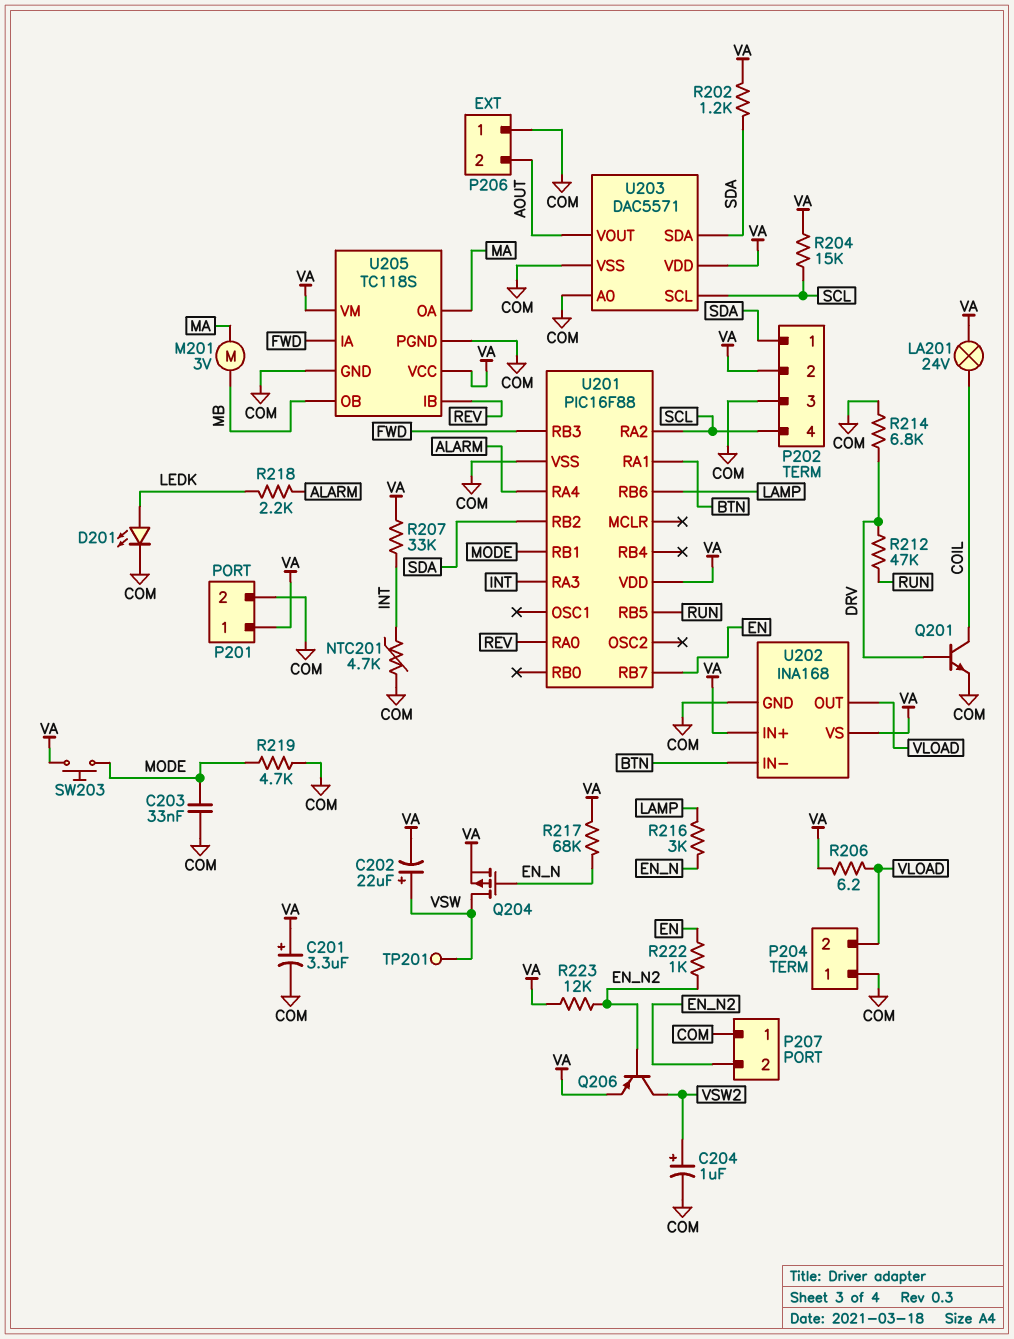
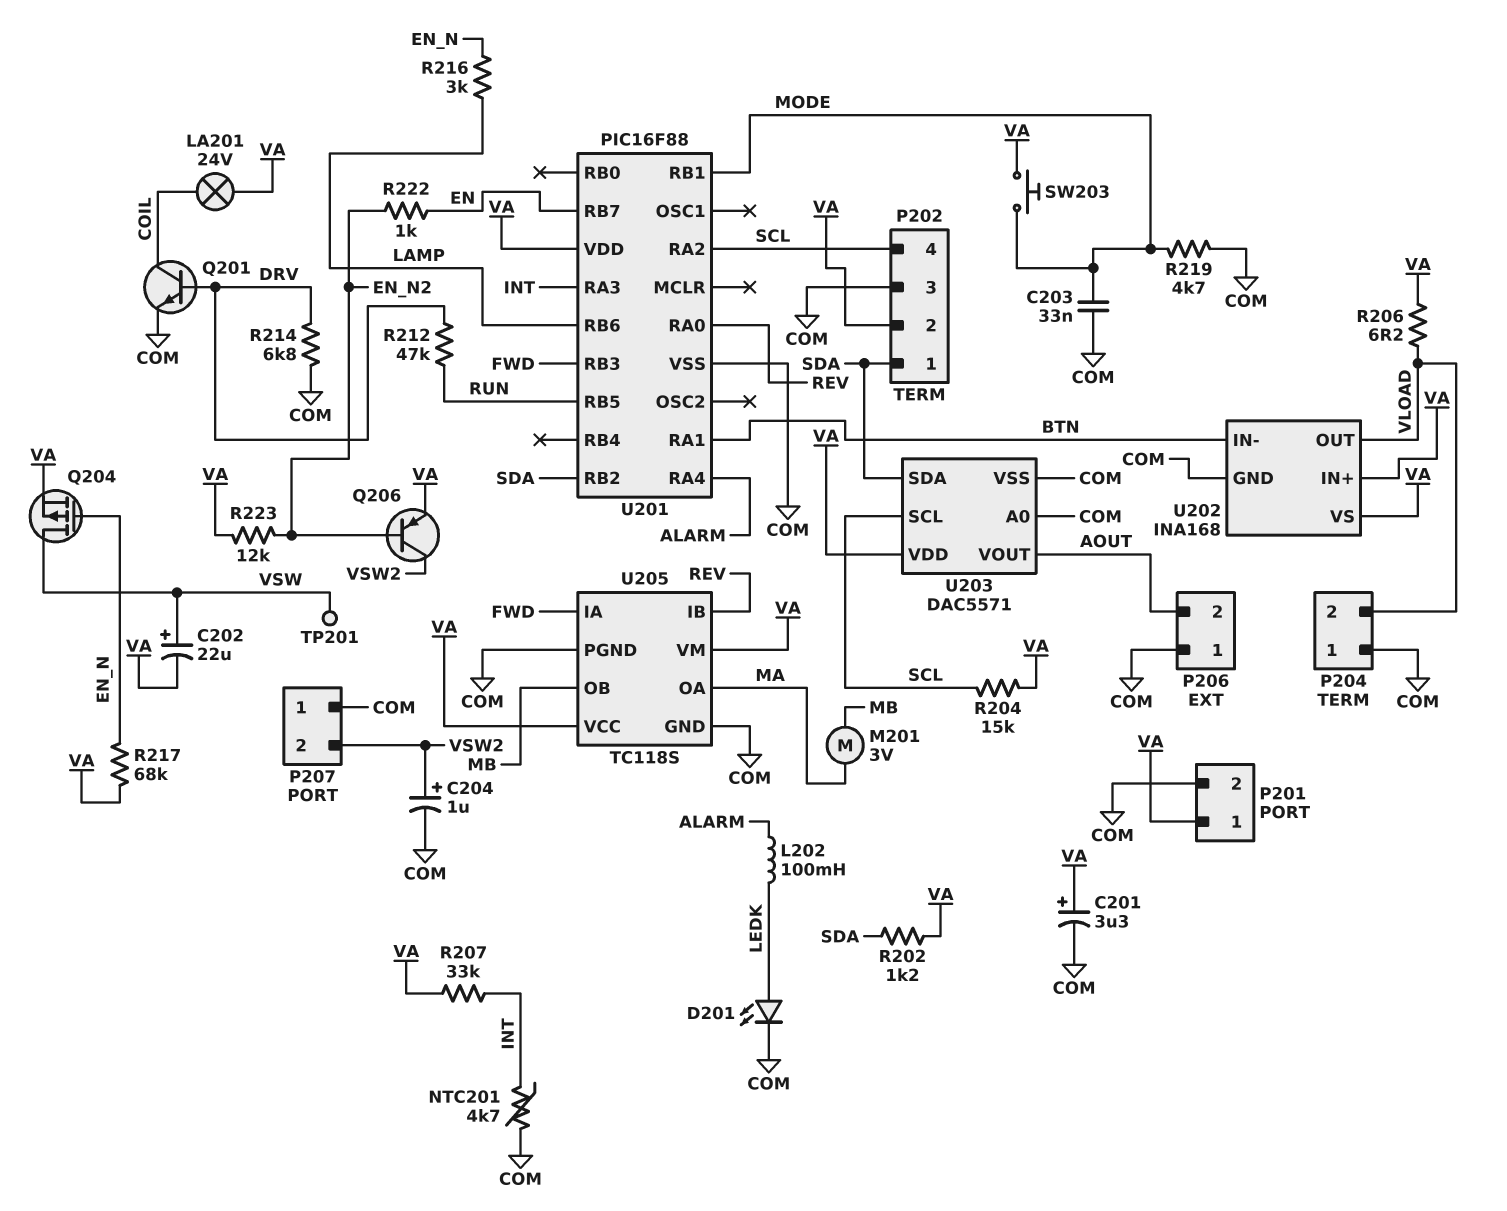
L202: none -> 100mH (ALARM, LEDK)
P207 pin 2: EN_N2 -> VSW2
R218: 2.2k (ALARM, LEDK) -> none

